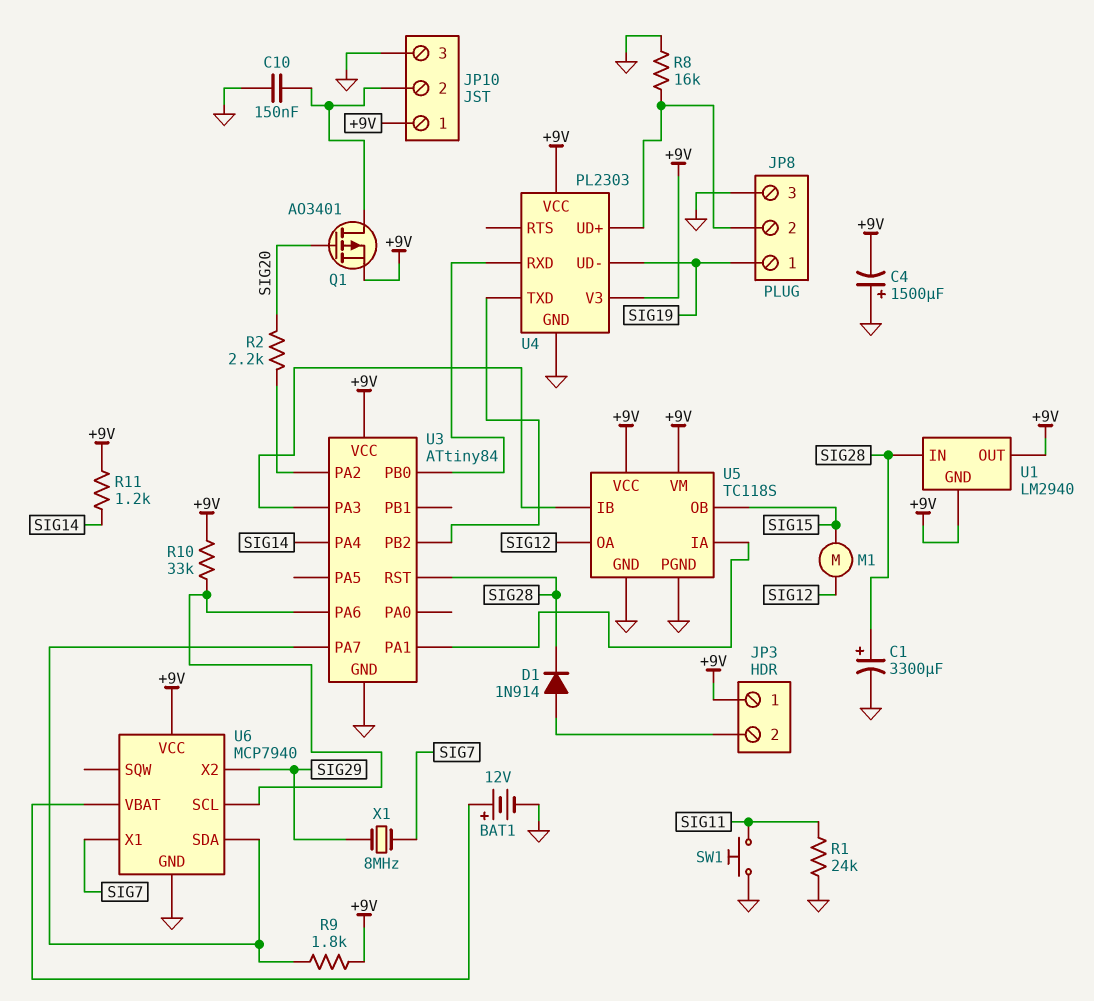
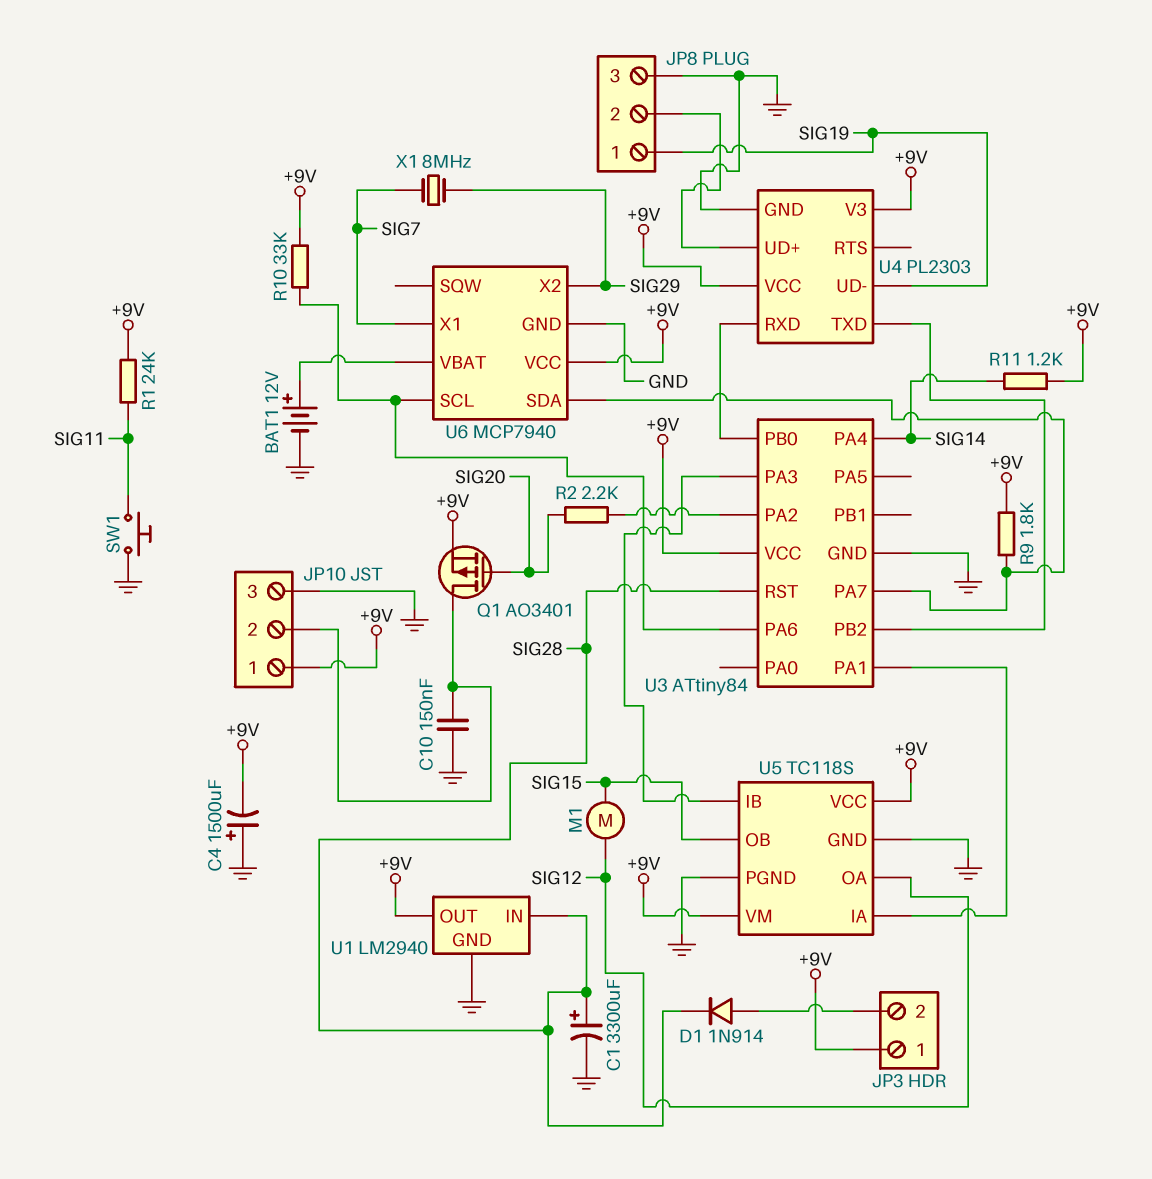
R1: 24k (GND, SIG11) -> 24k (+9V, SIG11)
R8: 16k (GND, JP8/2) -> none
U1 pin GND: +9V -> GND

